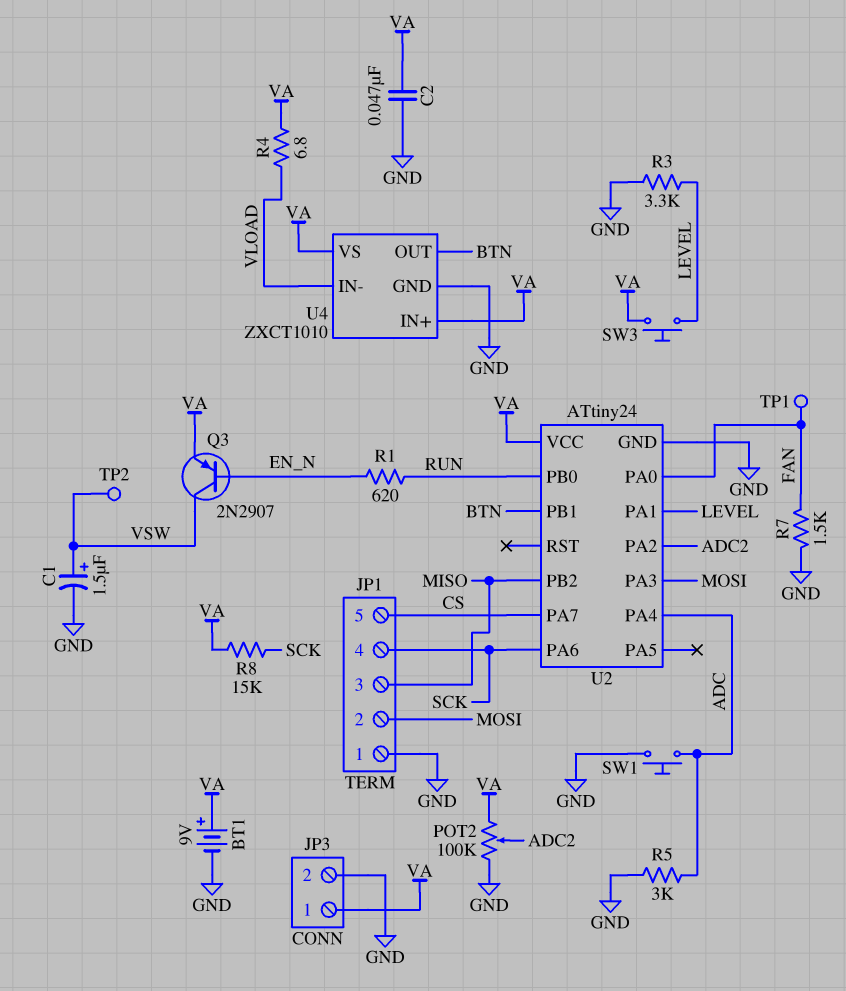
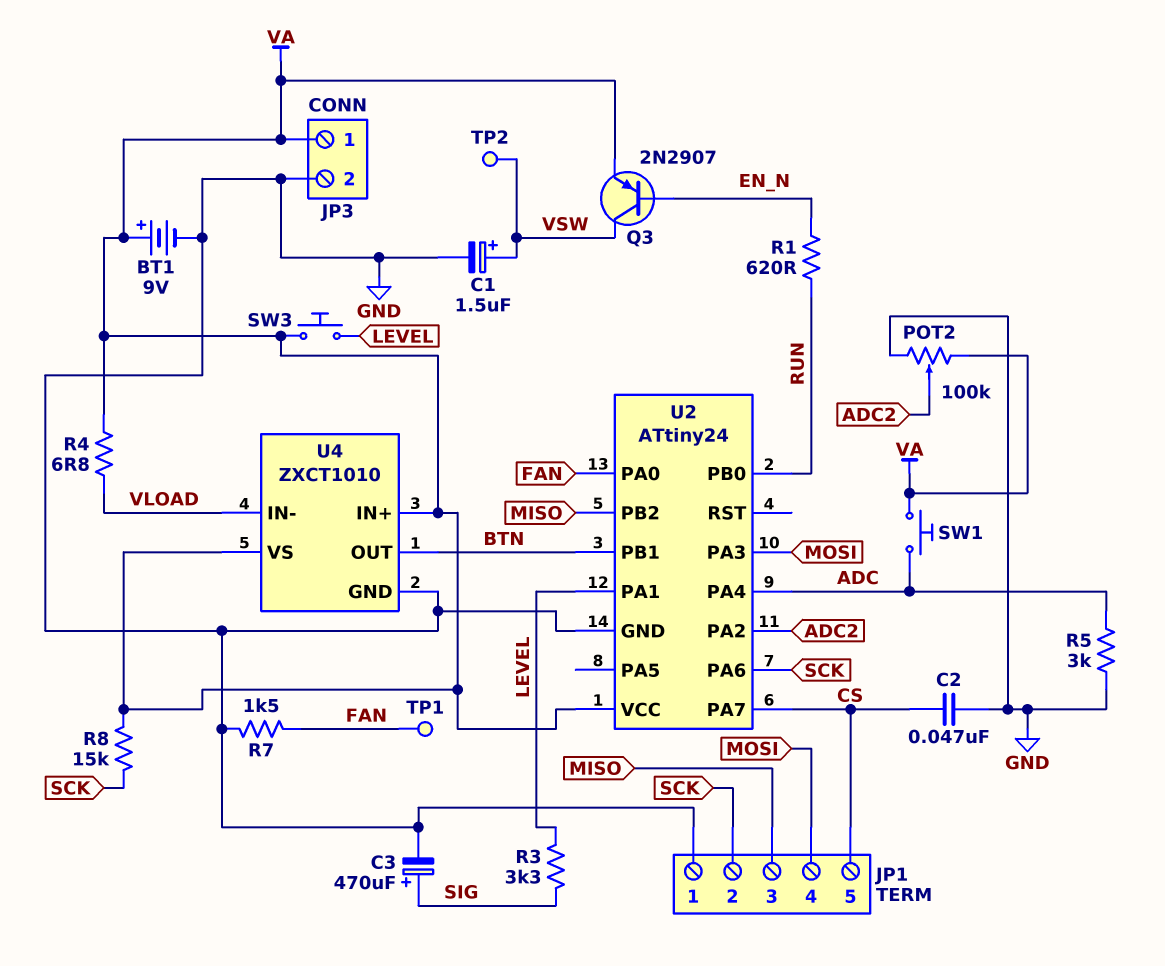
C2: 47nF (GND, VA) -> 47nF (CS, GND)
C3: none -> 470uF (plus SIG, minus GND)
JP1 pin 2: MOSI -> SCK
JP1 pin 4: SCK -> MOSI
R3: 3.3k (GND, LEVEL) -> 3.3k (LEVEL, SIG)
SW1: button (ADC, GND) -> button (ADC, VA)

